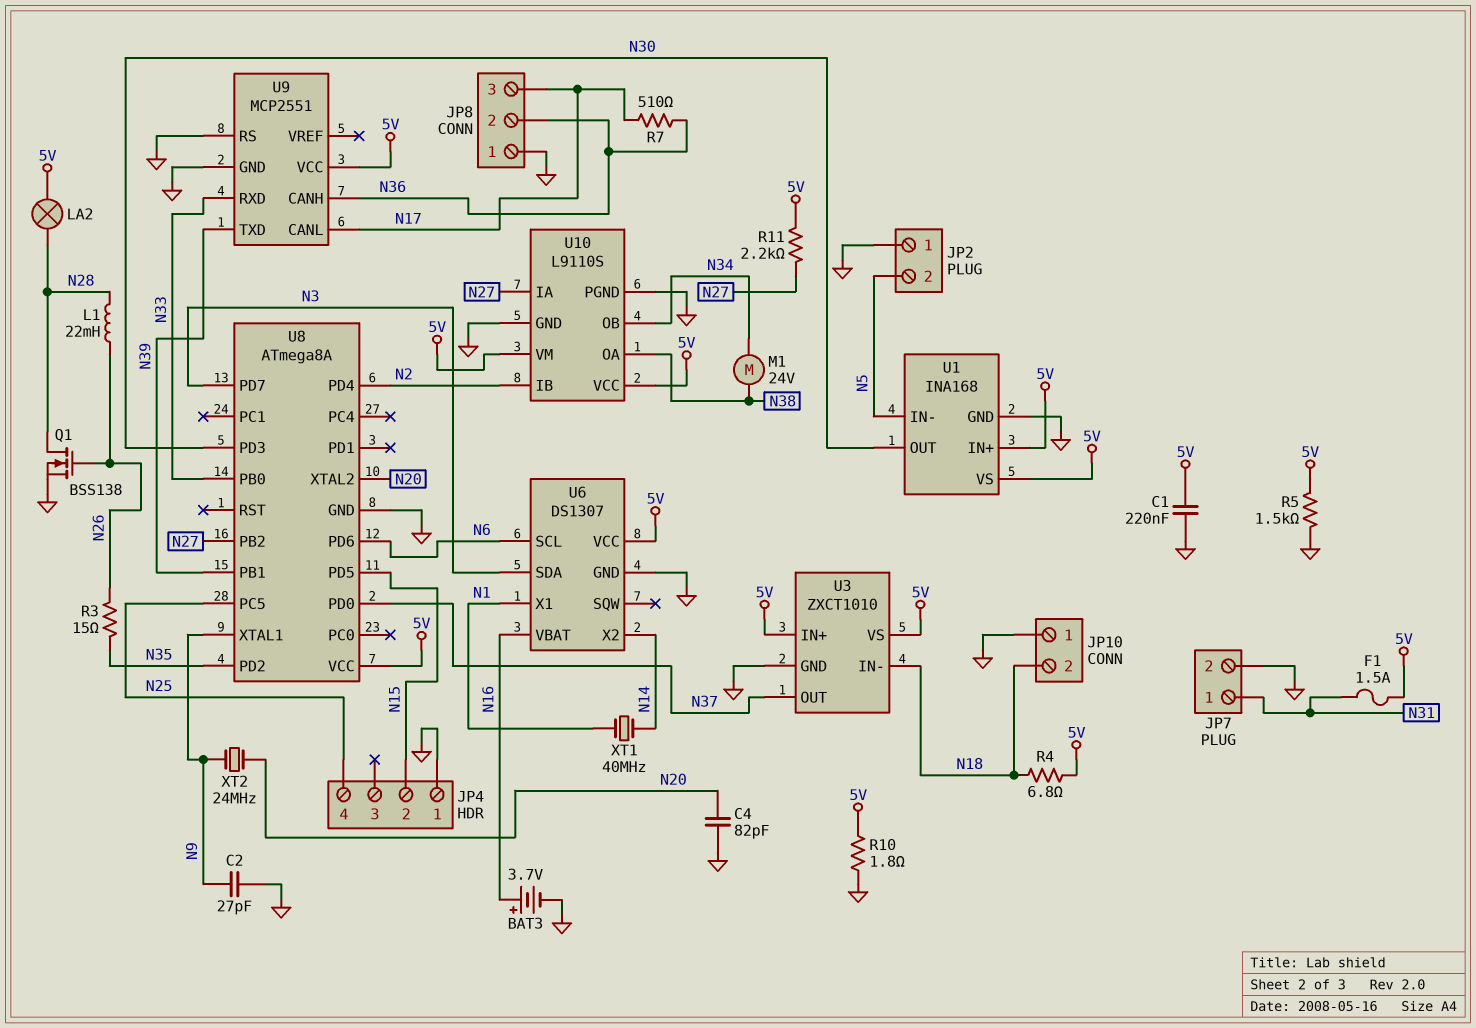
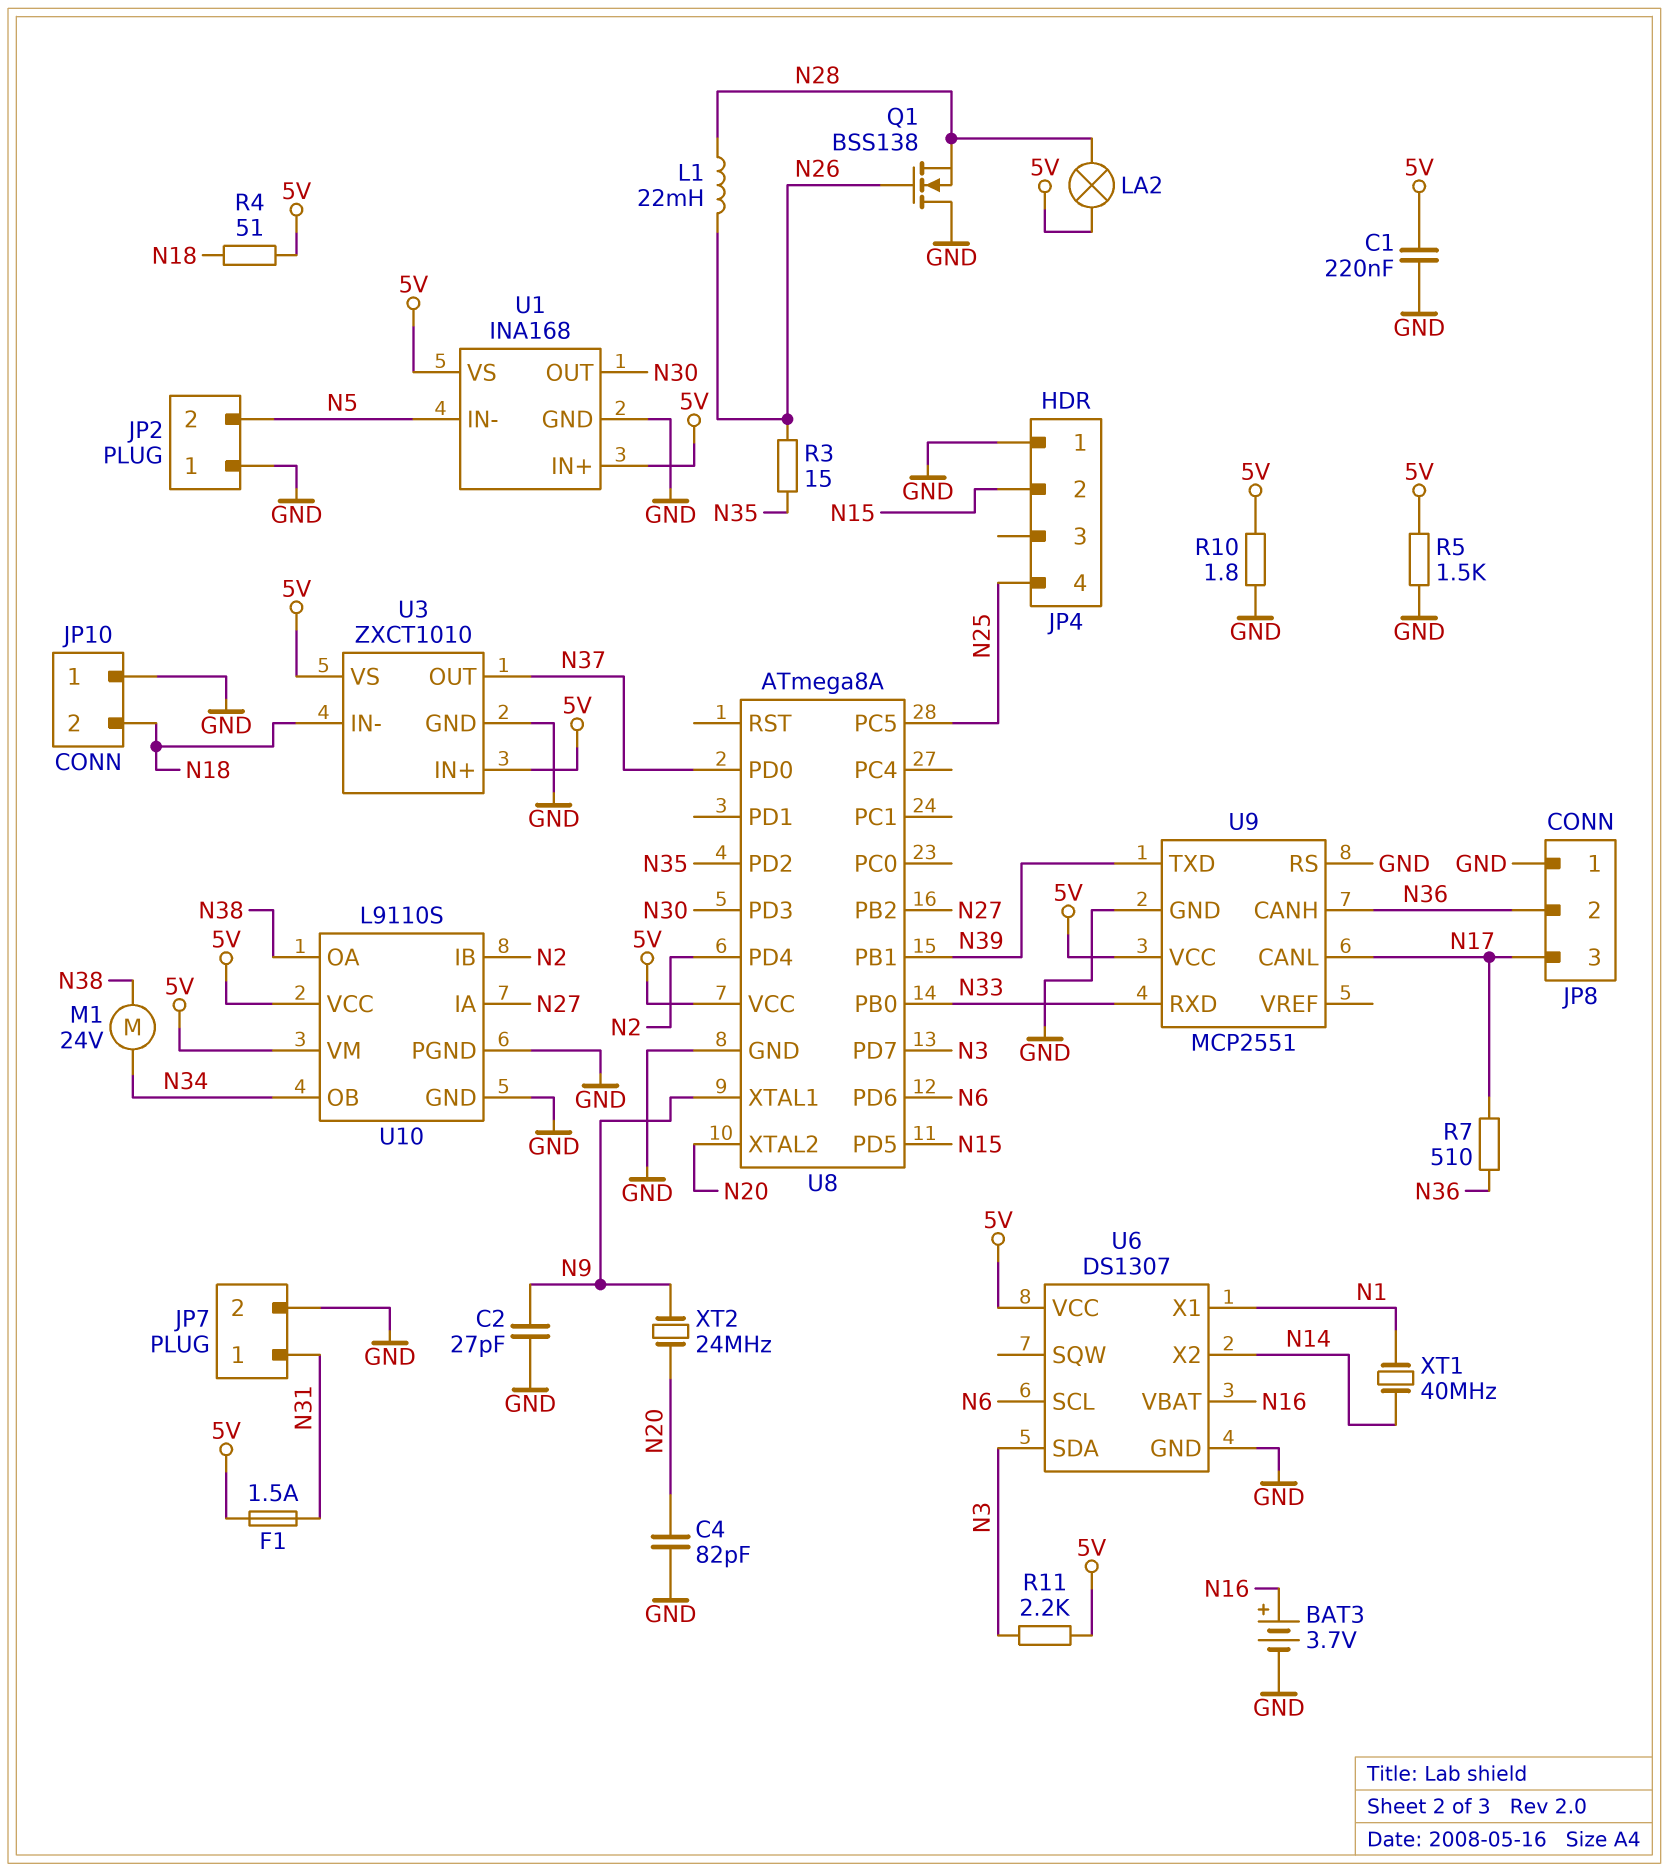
Q1: NMOS BSS138 (G N26, D N28, S GND) -> NMOS BSS138 (G N26, D GND, S N28)
R4: 6.8 (5V, N18) -> 51 (5V, N18)
R11: 2.2k (5V, N27) -> 2.2k (5V, N3)

